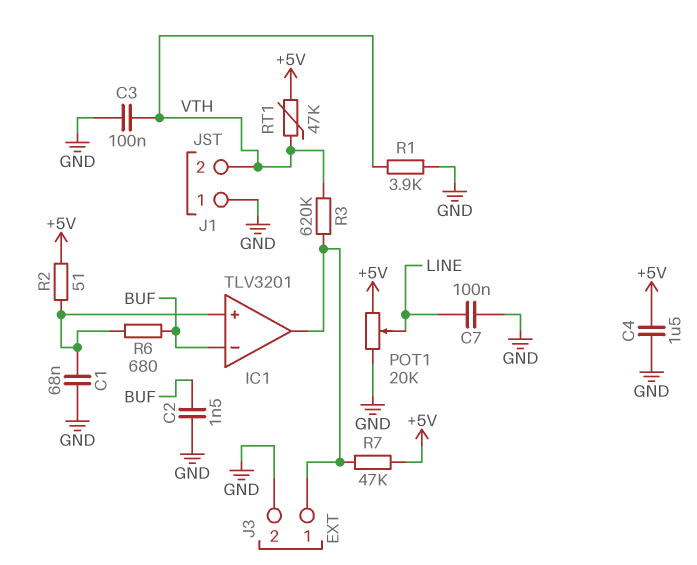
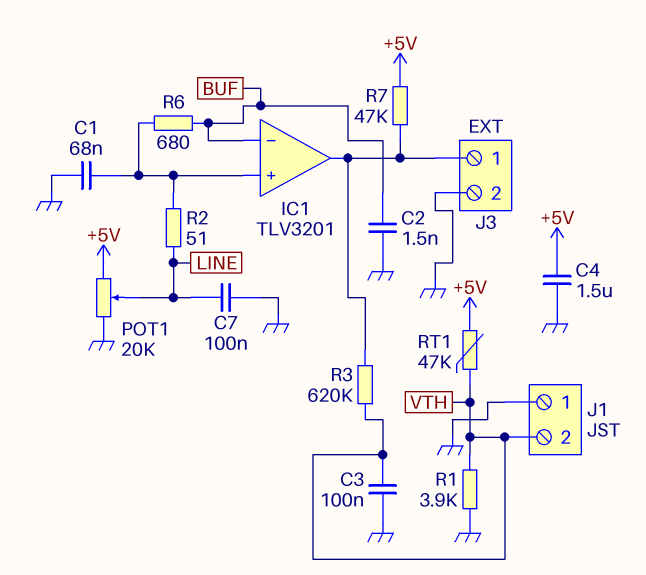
R2: 51 (+5V, IC1/in+) -> 51 (IC1/in+, LINE)

